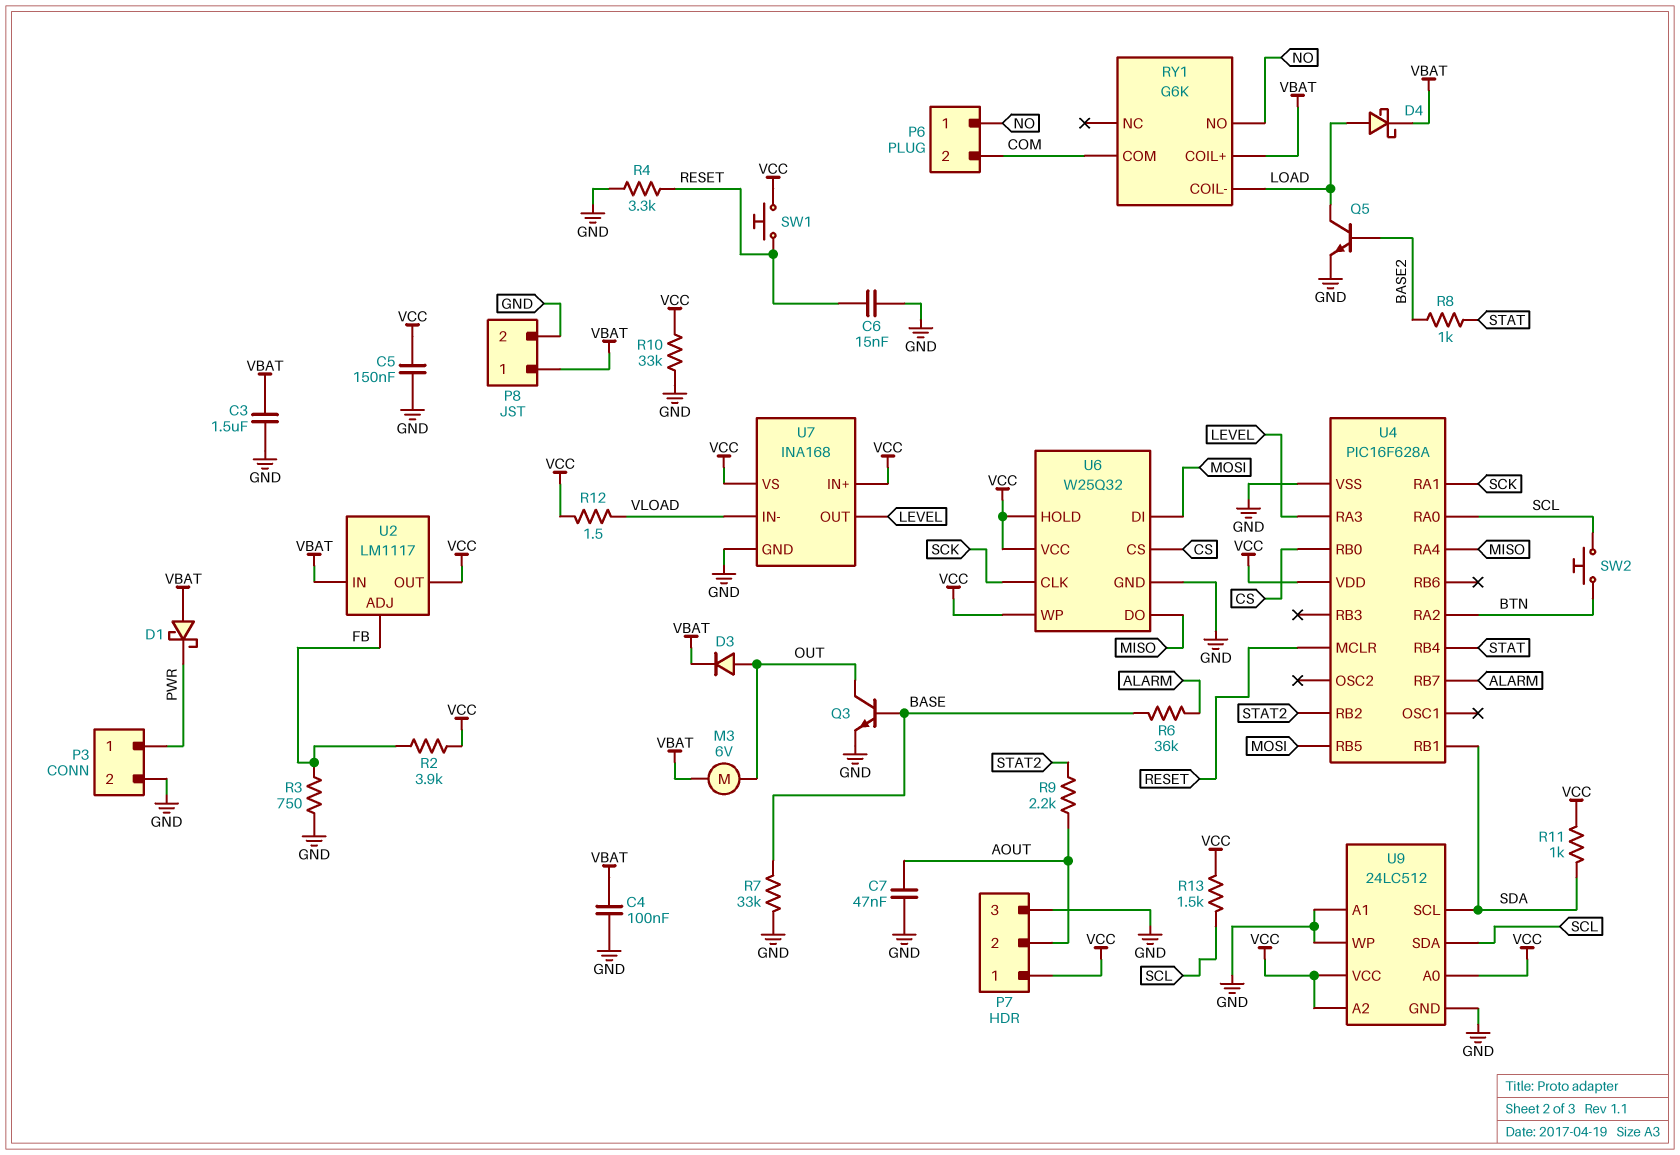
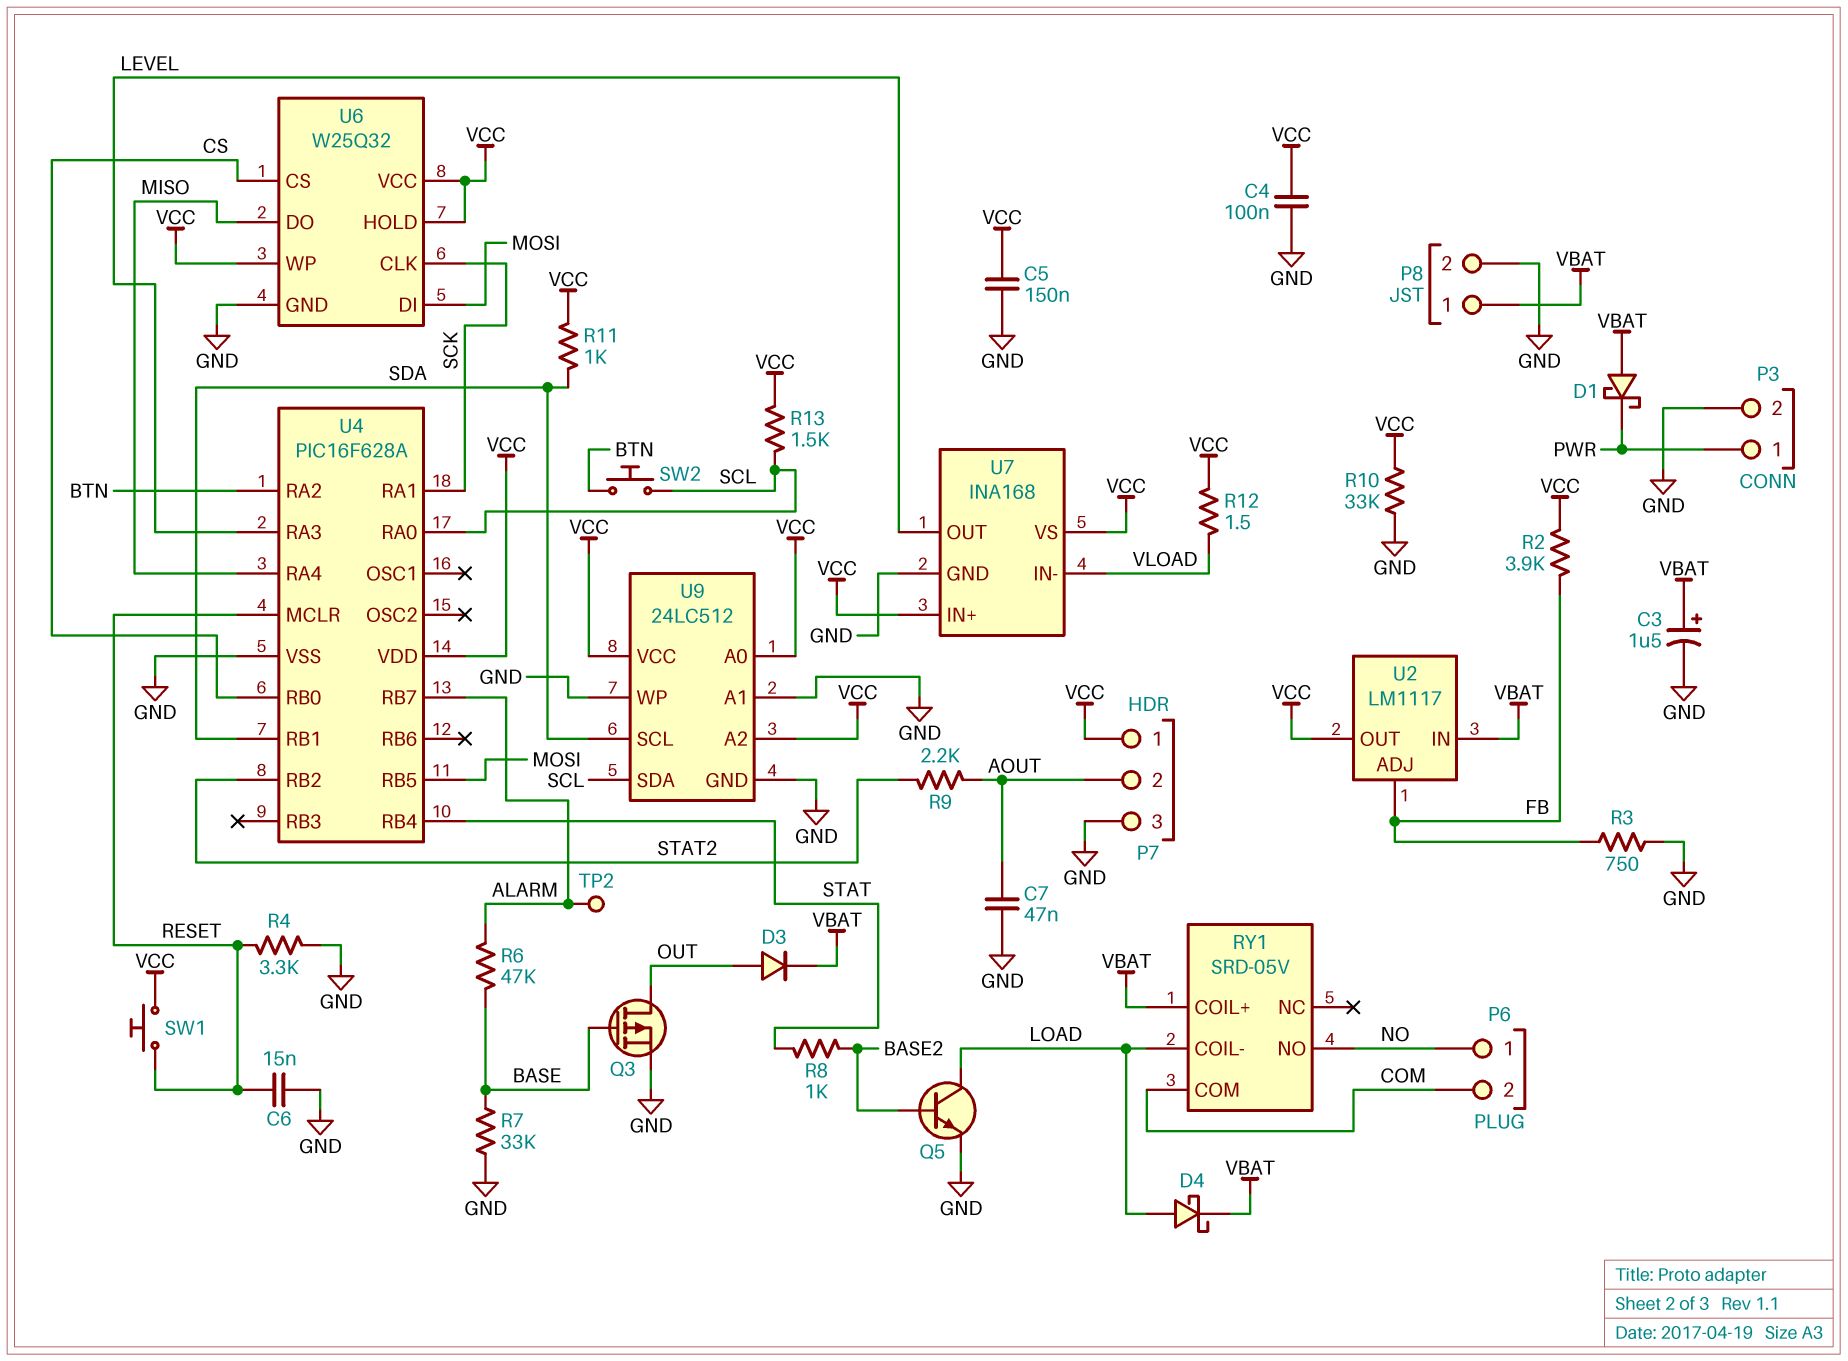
C3: 1.5uF (GND, VBAT) -> 1.5uF (plus VBAT, minus GND)
C4: 100nF (GND, VBAT) -> 100nF (GND, VCC)
M3: motor 6V (OUT, VBAT) -> none
Q3: NPN (B BASE, C OUT, E GND) -> PMOS (G BASE, D OUT, S GND)
R6: 36k (ALARM, BASE) -> 47k (ALARM, BASE)
RY1: G6K -> SRD-05V
TP2: none -> test point (ALARM)

